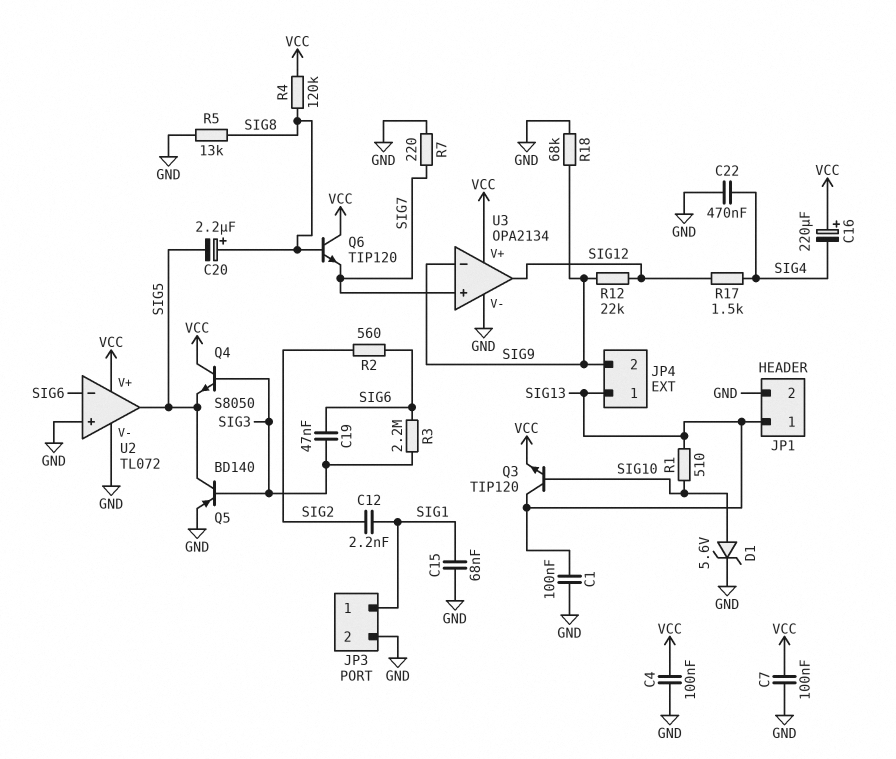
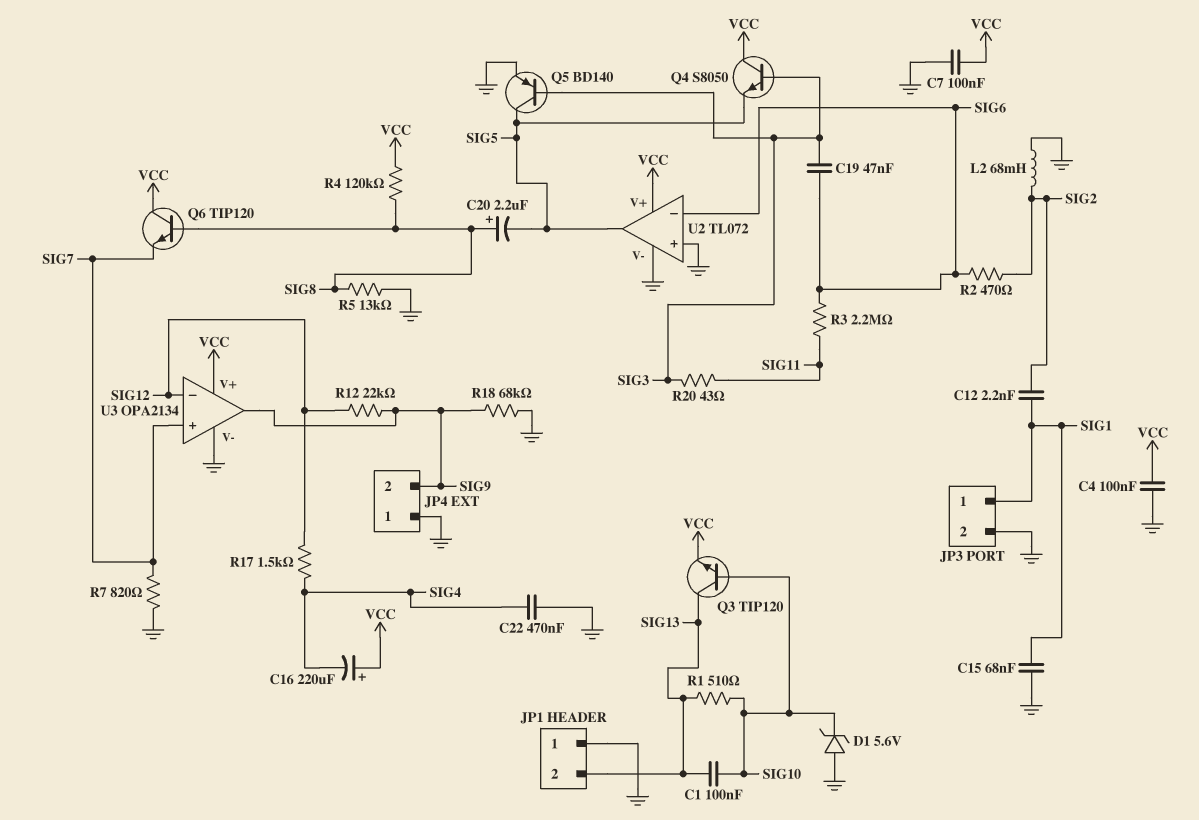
C1: 100nF (GND, SIG13) -> 100nF (SIG10, SIG13)
D1: zener 5.6V (A SIG10, K GND) -> zener 5.6V (A GND, K SIG10)
JP1 pin 1: SIG13 -> GND
JP1 pin 2: GND -> SIG13
JP4 pin 1: SIG13 -> GND
L2: none -> 68mH (GND, SIG2)
R2: 560 (SIG2, SIG6) -> 470 (SIG2, SIG6)
R3: 2.2M (SIG3, SIG6) -> 2.2M (SIG6, SIG11)
R7: 220 (GND, SIG7) -> 820 (GND, SIG7)
R20: none -> 43 (SIG3, SIG11)
U3 pin in-: SIG9 -> SIG12
U3 pin out: SIG12 -> SIG9

